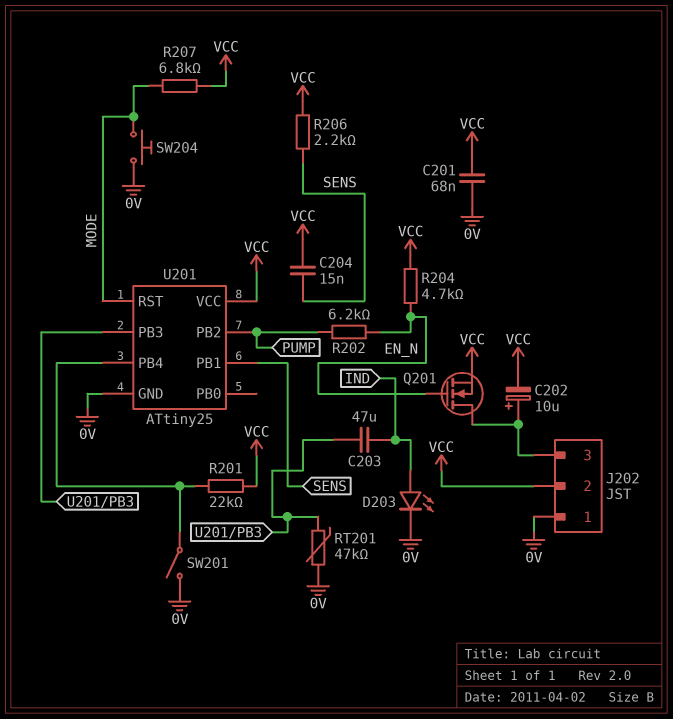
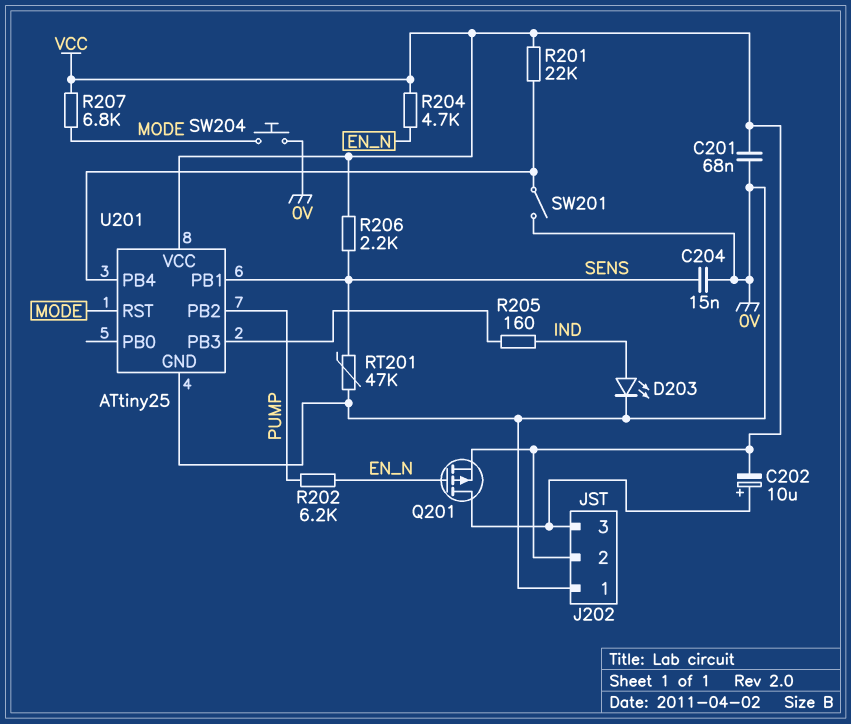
C203: 47uF (IND, U201/PB3) -> none
C204: 15nF (SENS, VCC) -> 15nF (0V, SENS)
Q201: NMOS (G EN_N, D J202/3, S VCC) -> PMOS (G EN_N, D J202/3, S VCC)
R205: none -> 160 (IND, U201/PB3)
RT201: 47k (0V, U201/PB3) -> 47k (0V, SENS)

